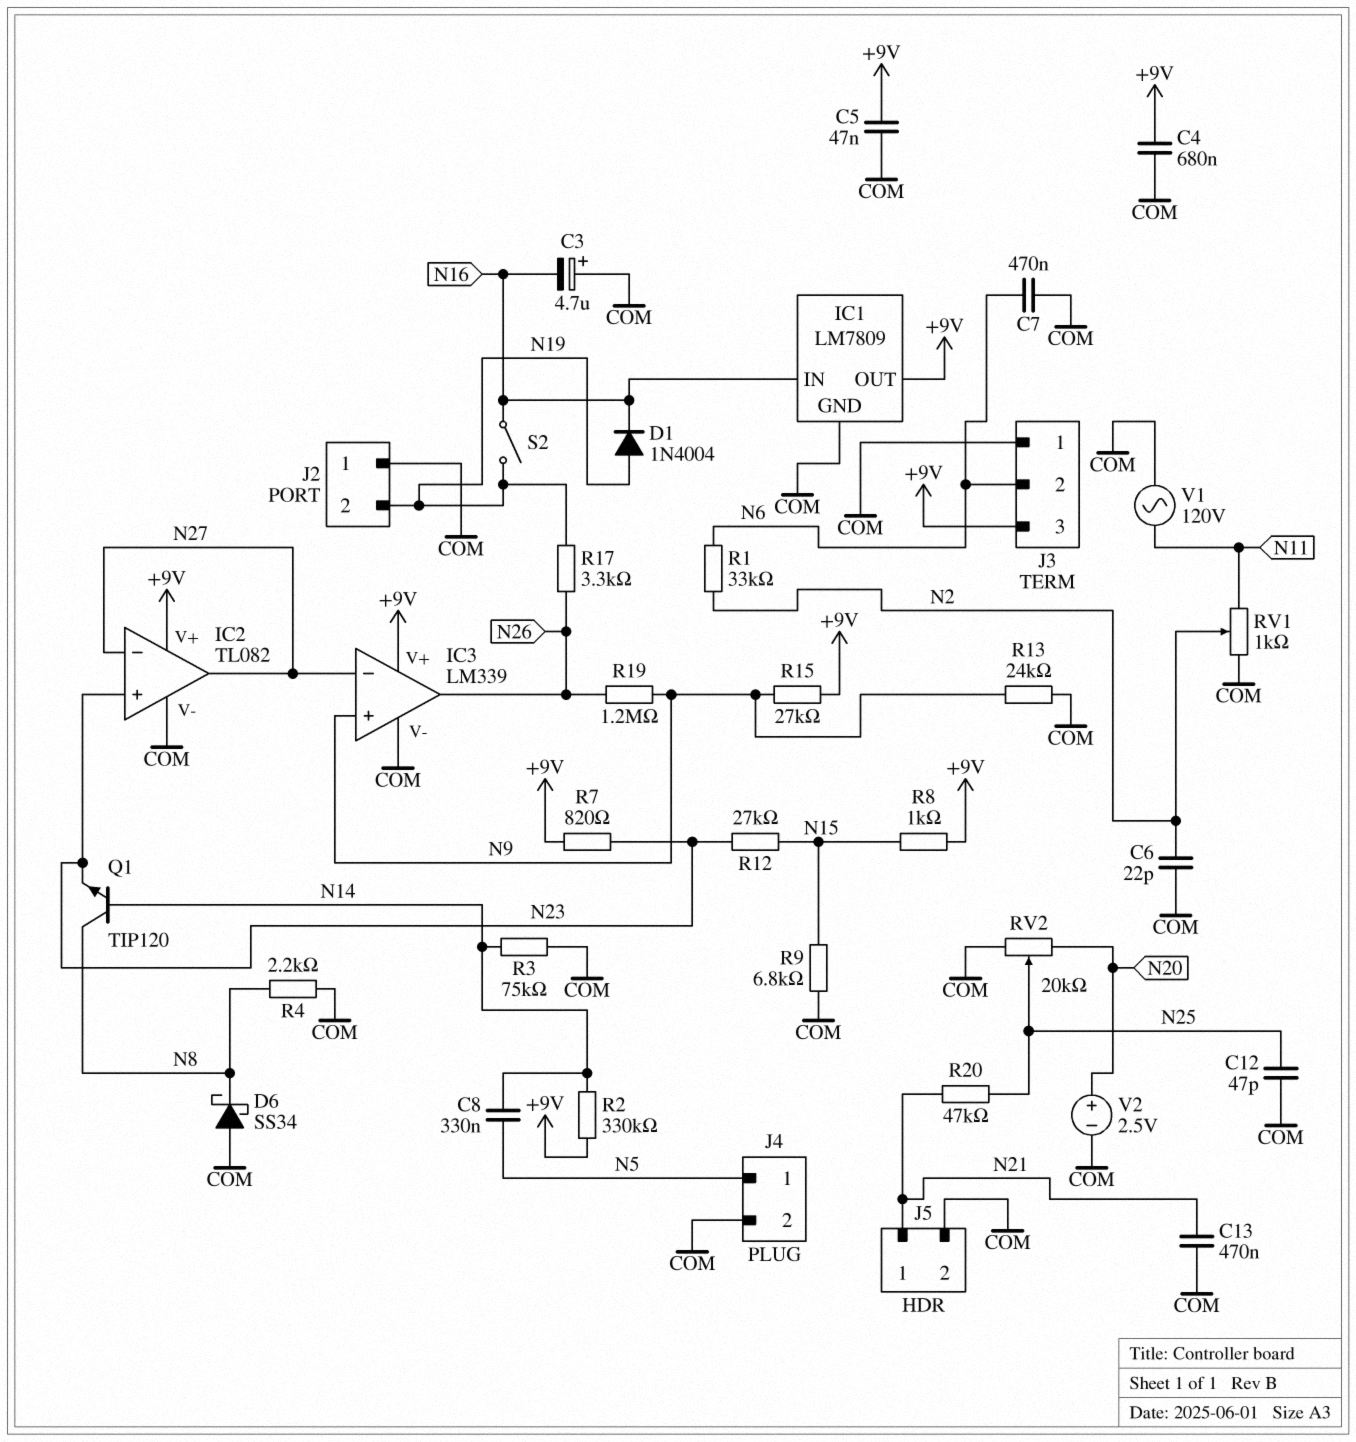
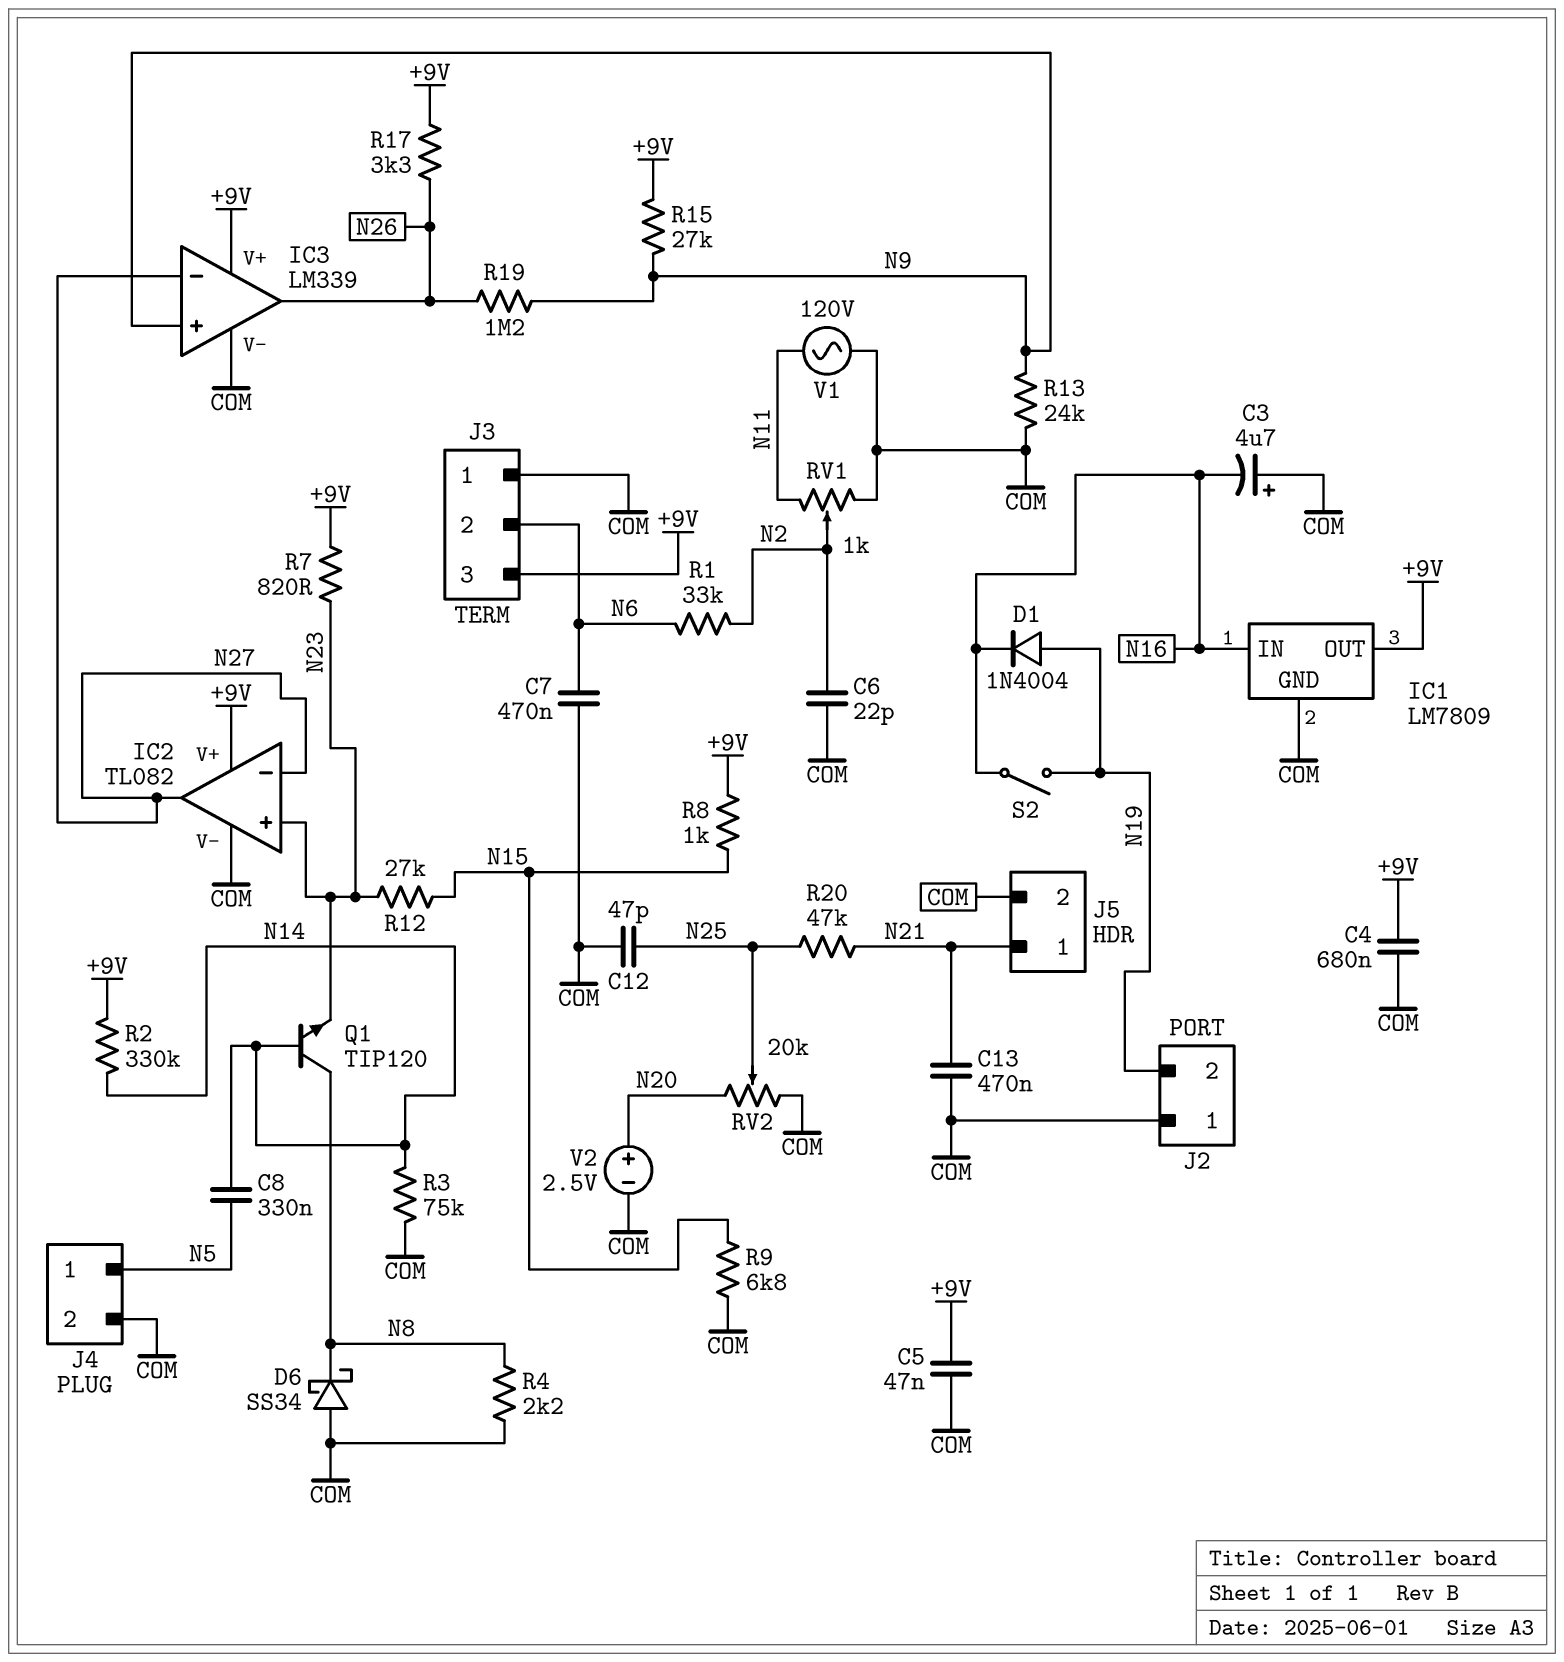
R17: 3.3k (N19, N26) -> 3.3k (+9V, N26)

